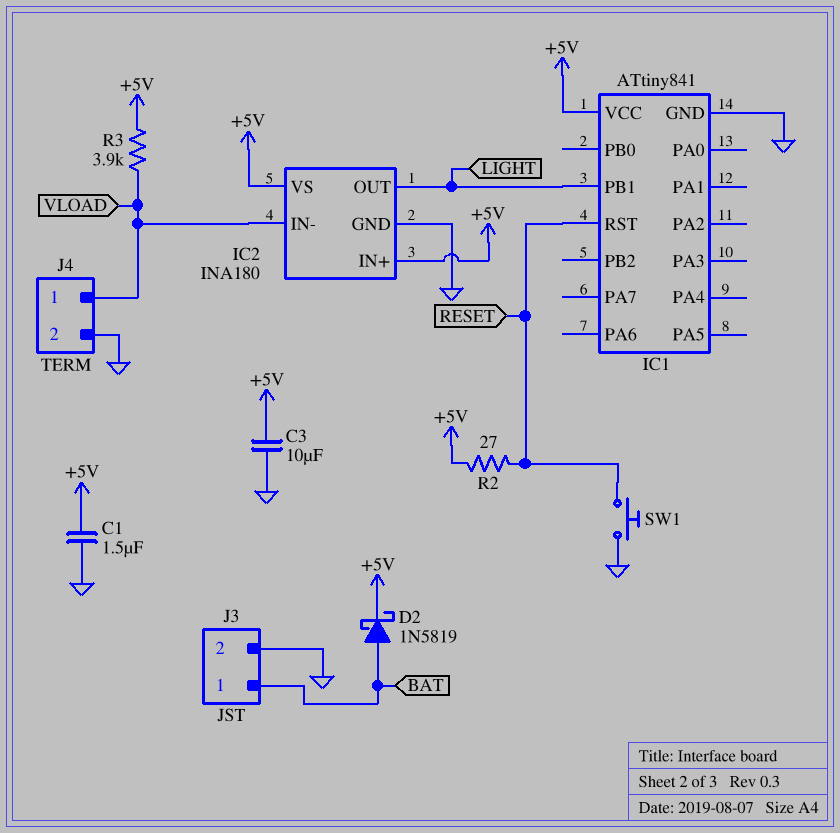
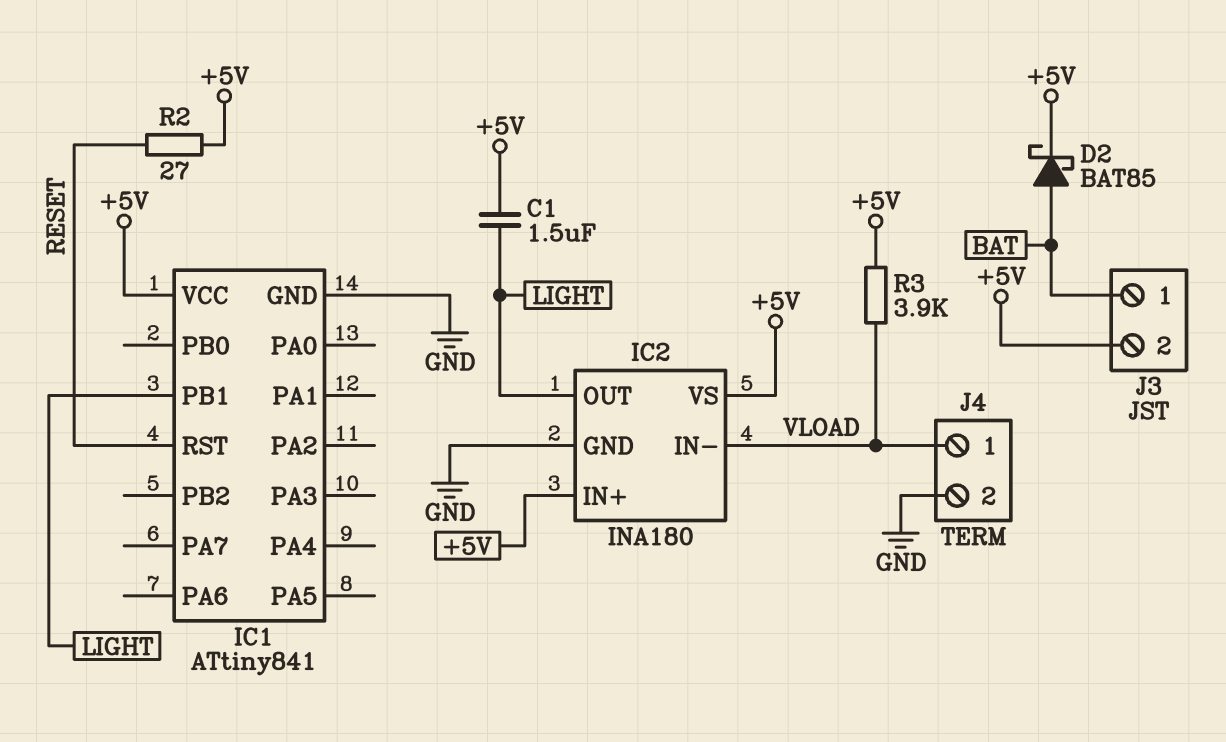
C1: 1.5uF (+5V, GND) -> 1.5uF (+5V, LIGHT)
C3: 10uF (+5V, GND) -> none
D2: schottky 1N5819 (A BAT, K +5V) -> schottky BAT85 (A BAT, K +5V)
J3 pin 2: GND -> +5V
SW1: button (GND, RESET) -> none

